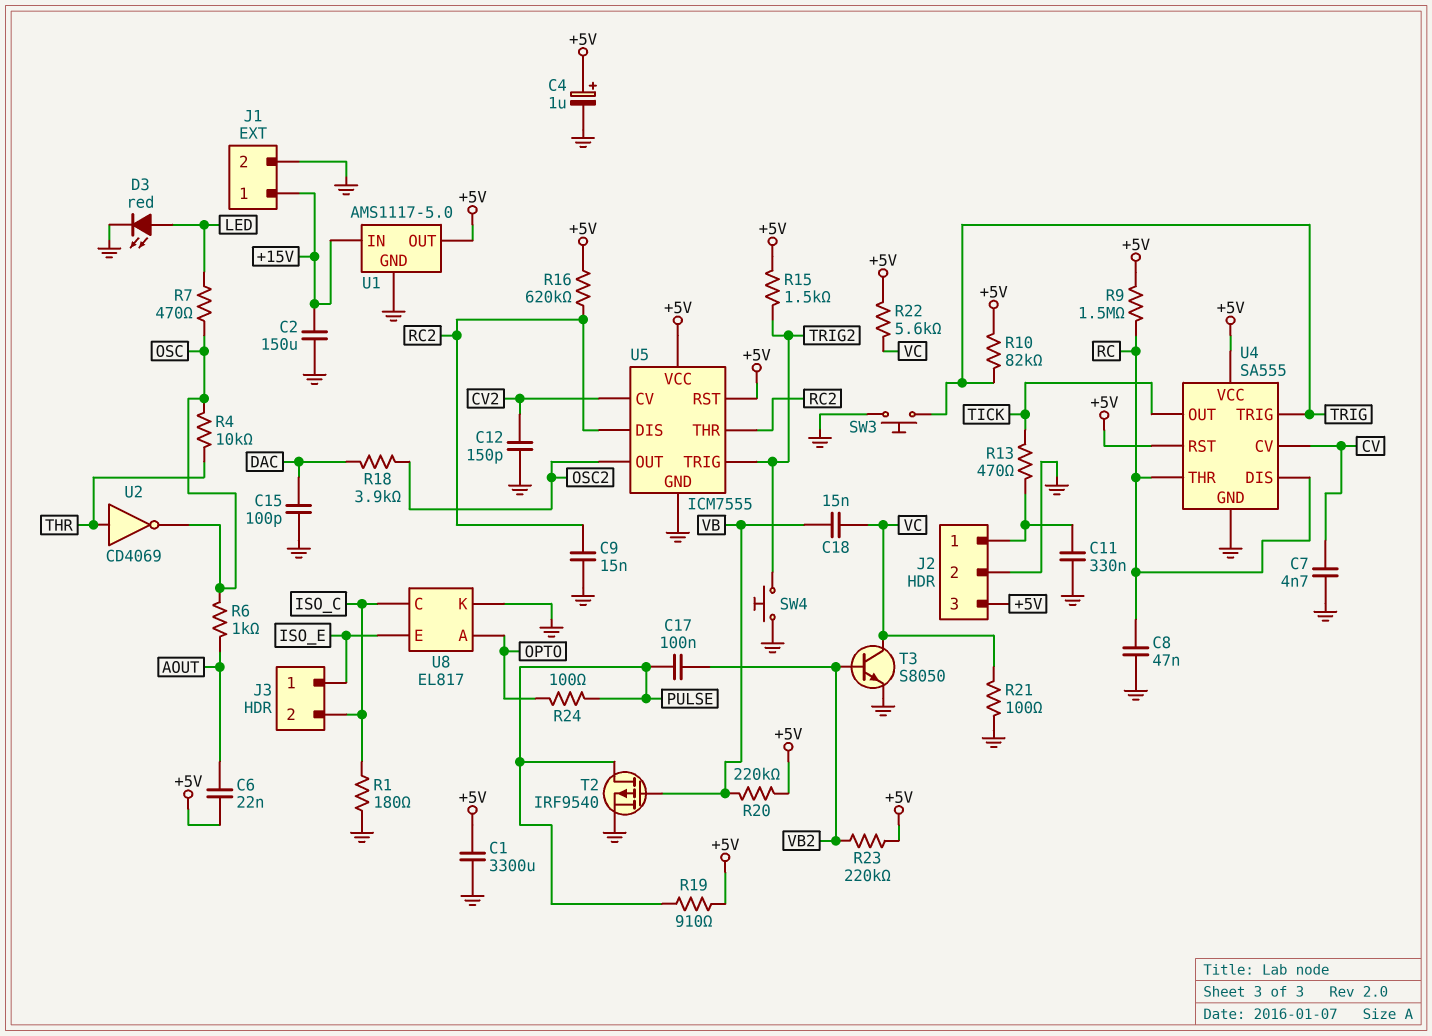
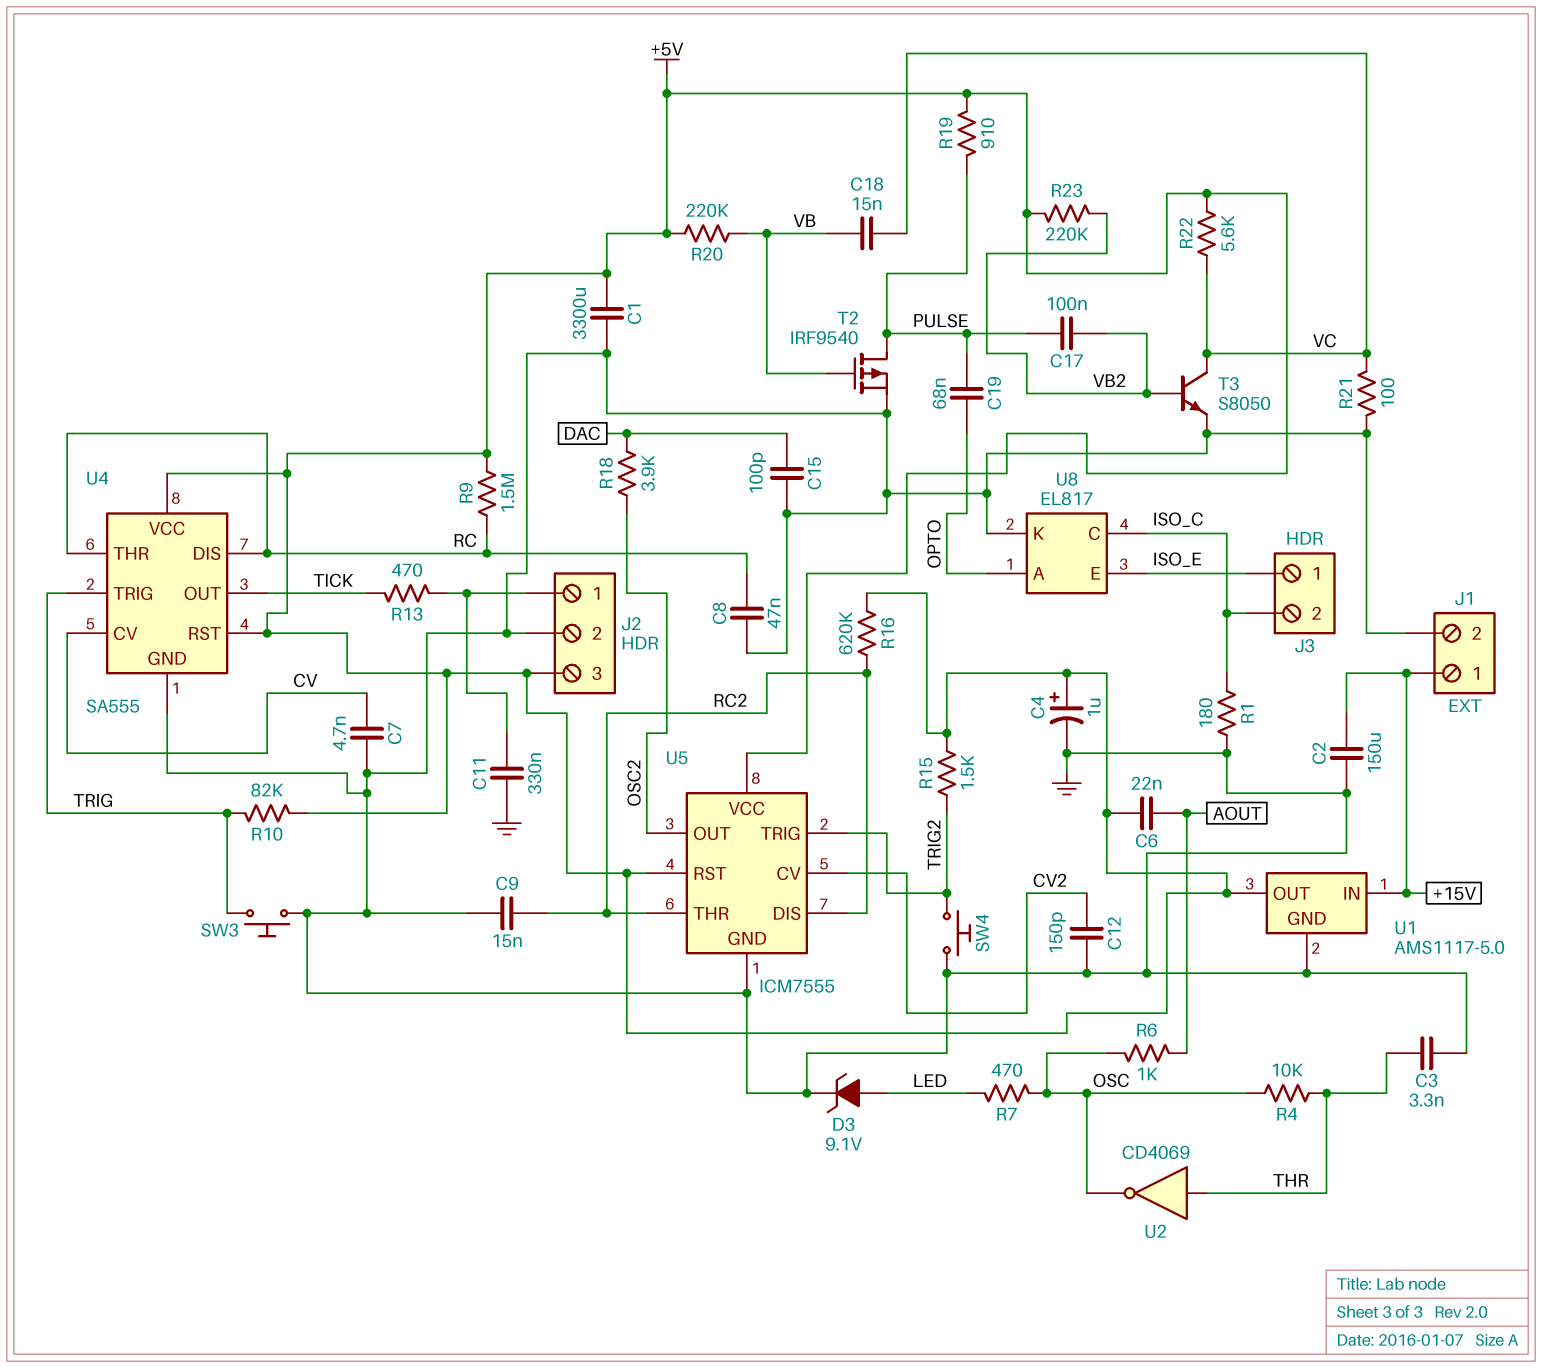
C3: none -> 3.3nF (GND, THR)
C19: none -> 68nF (OPTO, PULSE)
D3: LED red (A LED, K GND) -> zener 9.1V (A LED, K GND)
R24: 100 (OPTO, PULSE) -> none

